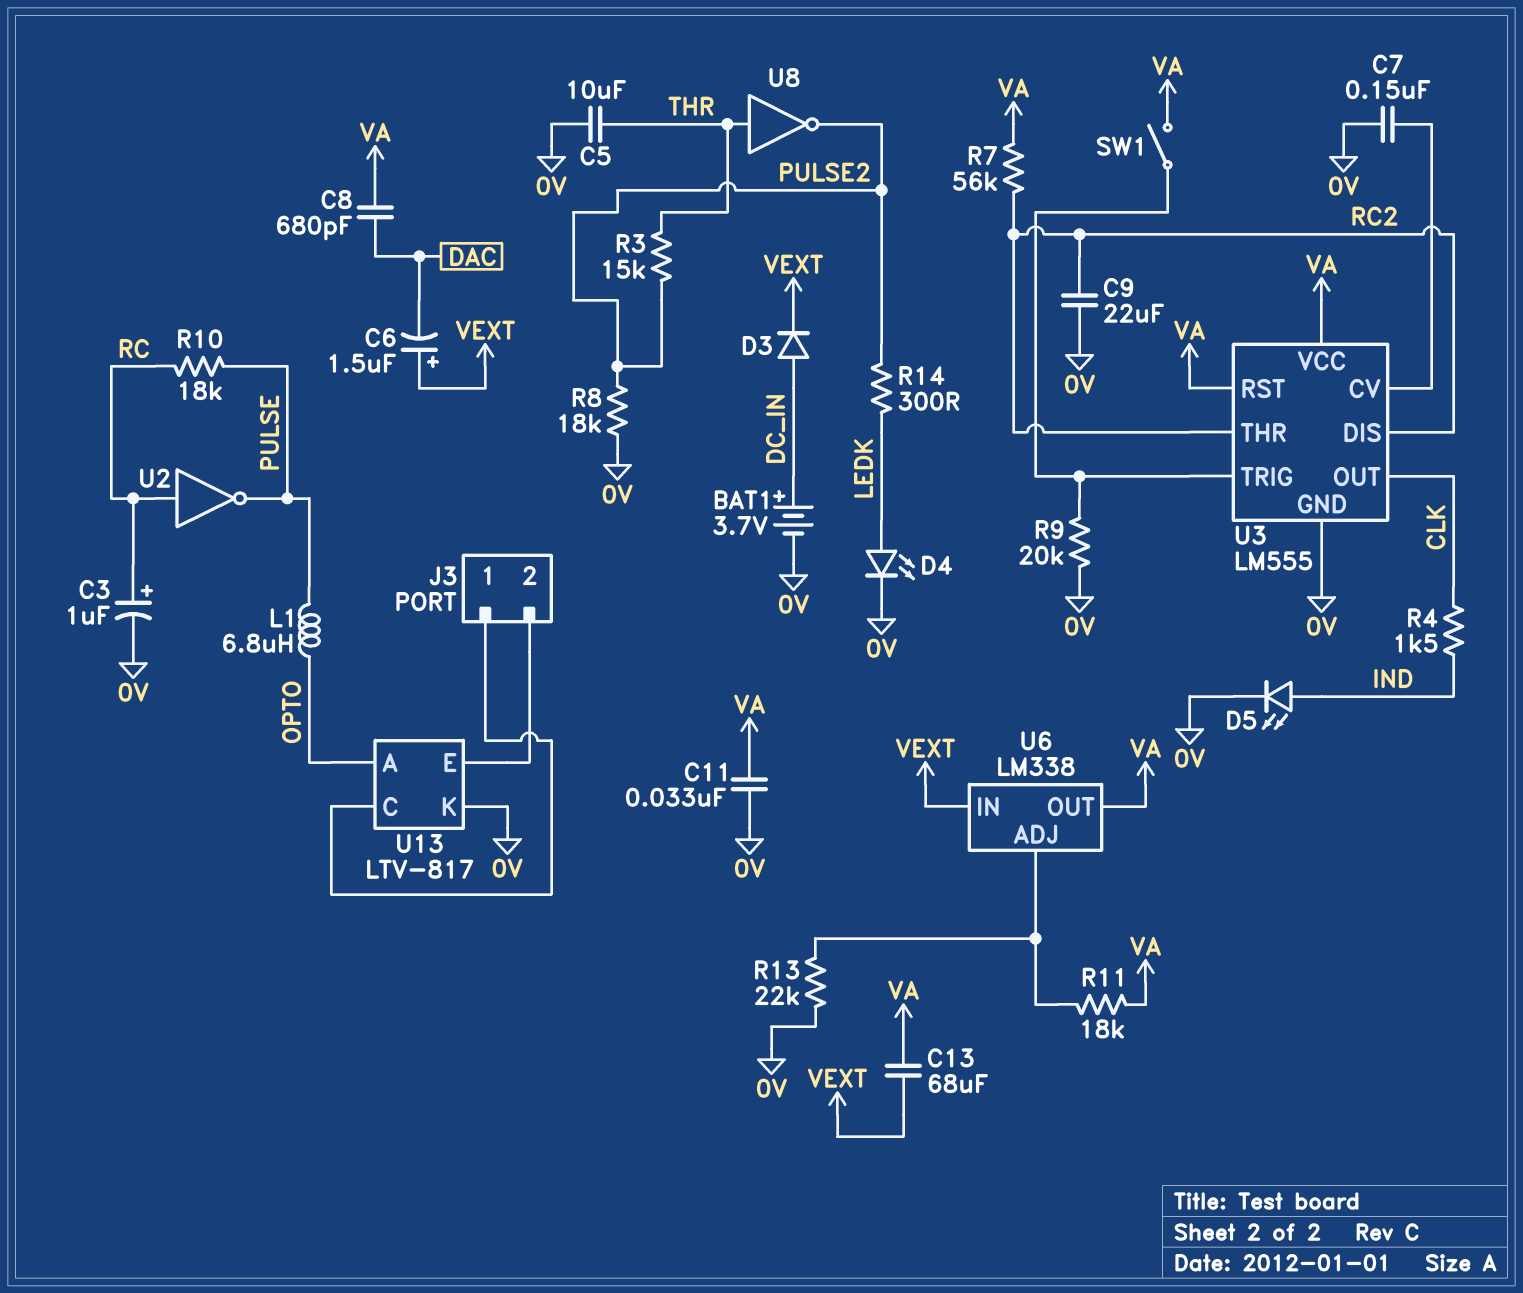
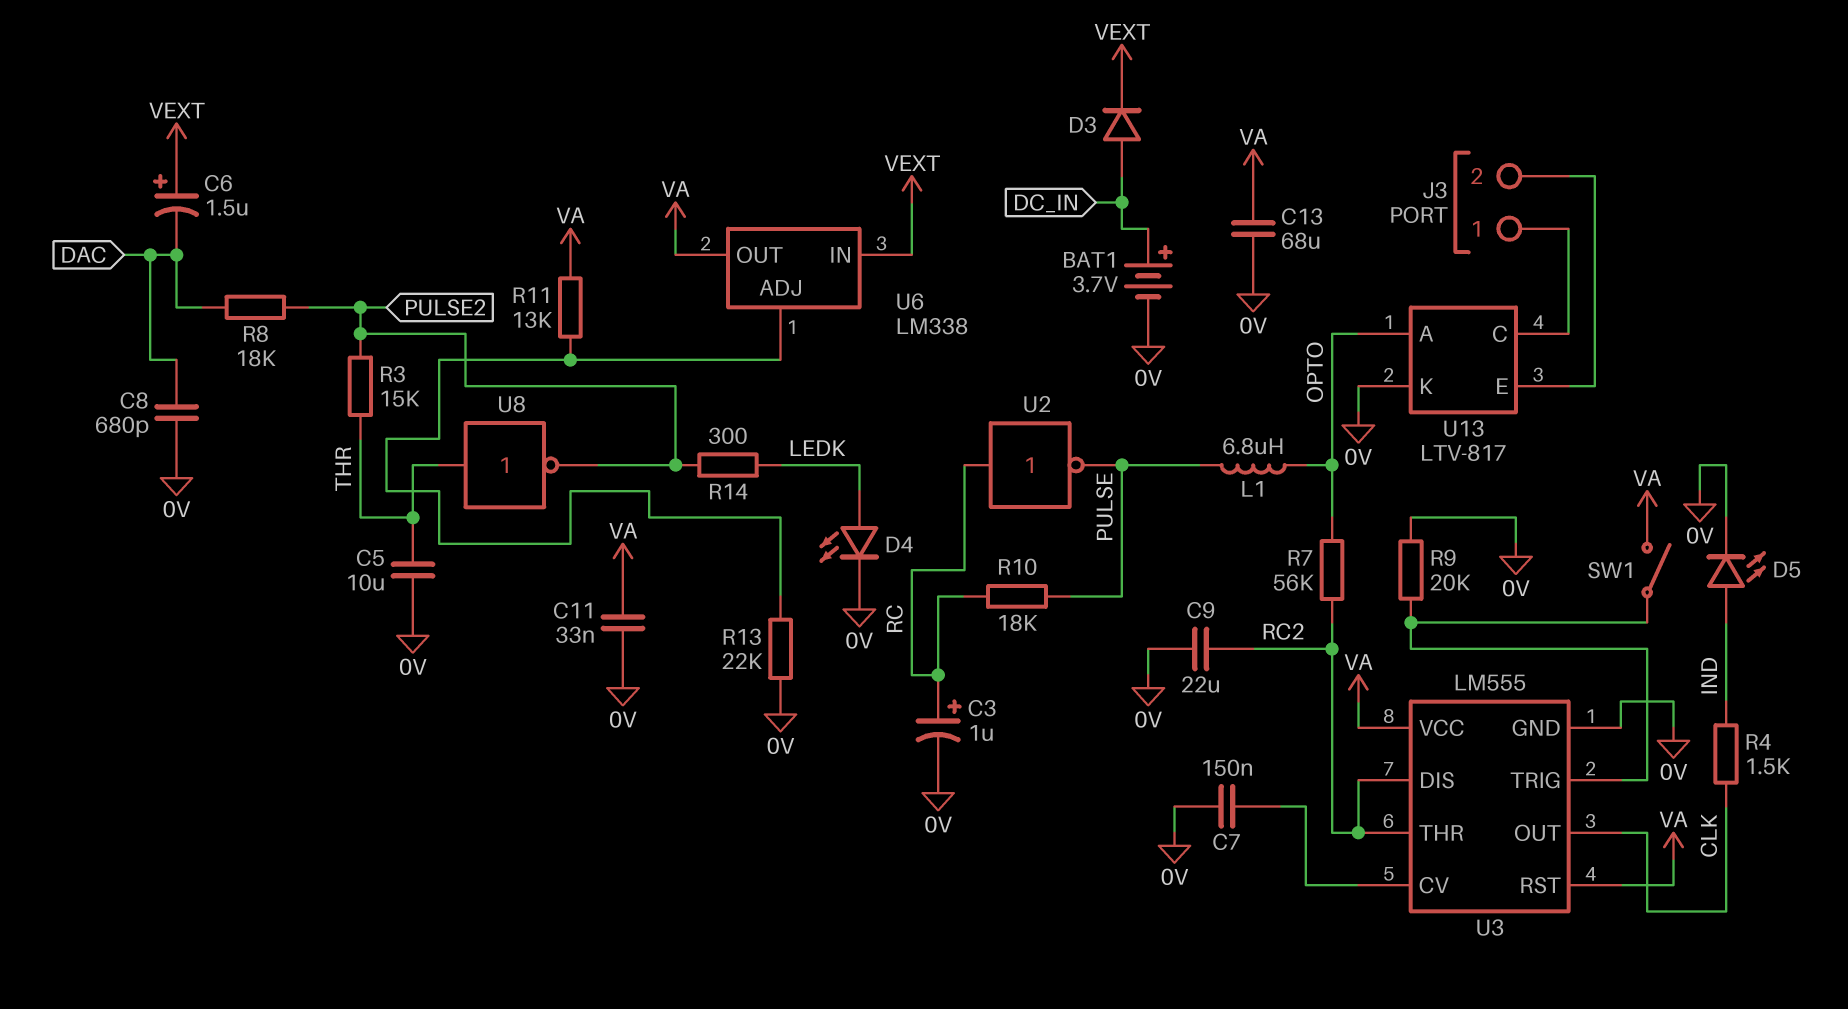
C8: 680pF (DAC, VA) -> 680pF (0V, DAC)
C13: 68uF (VA, VEXT) -> 68uF (0V, VA)
R7: 56k (RC2, VA) -> 56k (OPTO, RC2)
R8: 18k (0V, PULSE2) -> 18k (DAC, PULSE2)
R11: 18k (U6/ADJ, VA) -> 13k (U6/ADJ, VA)

